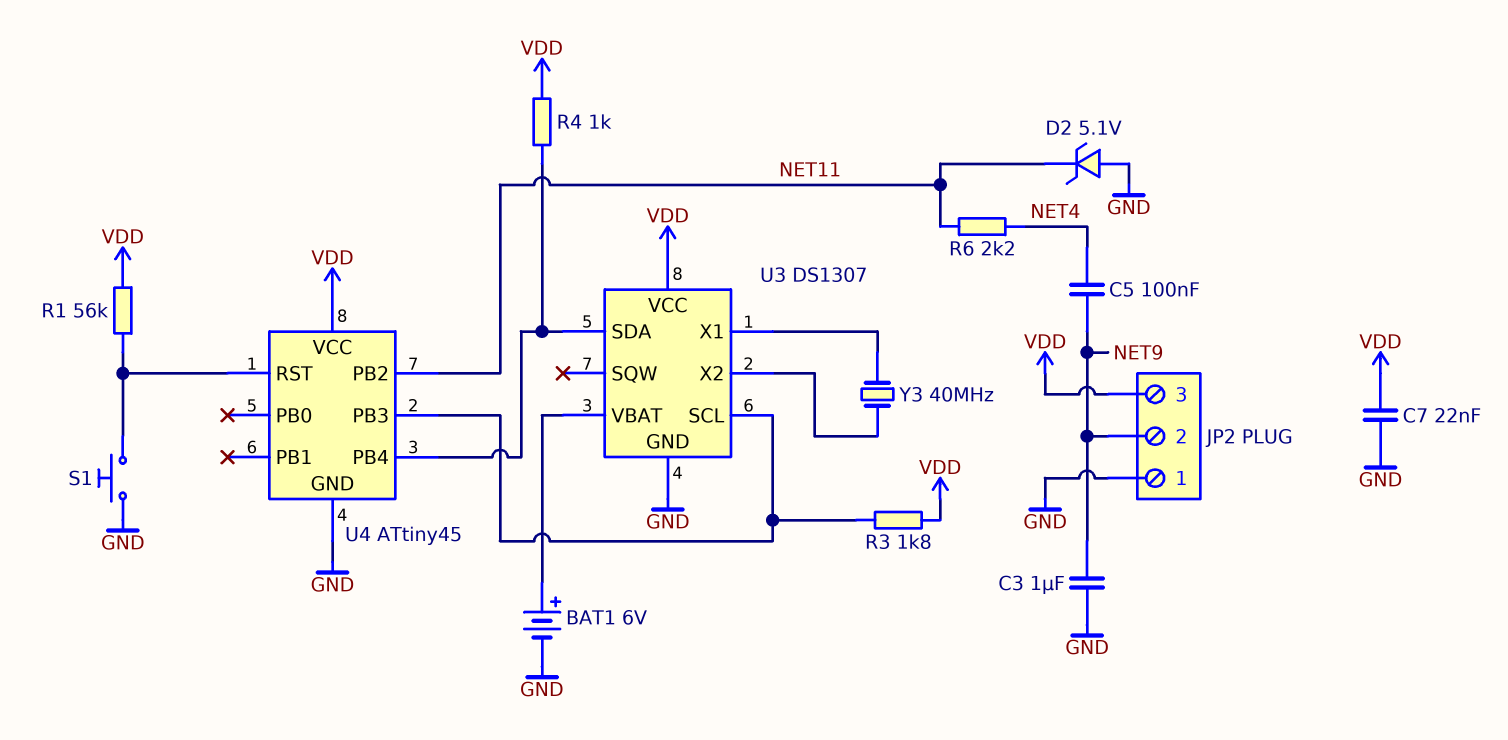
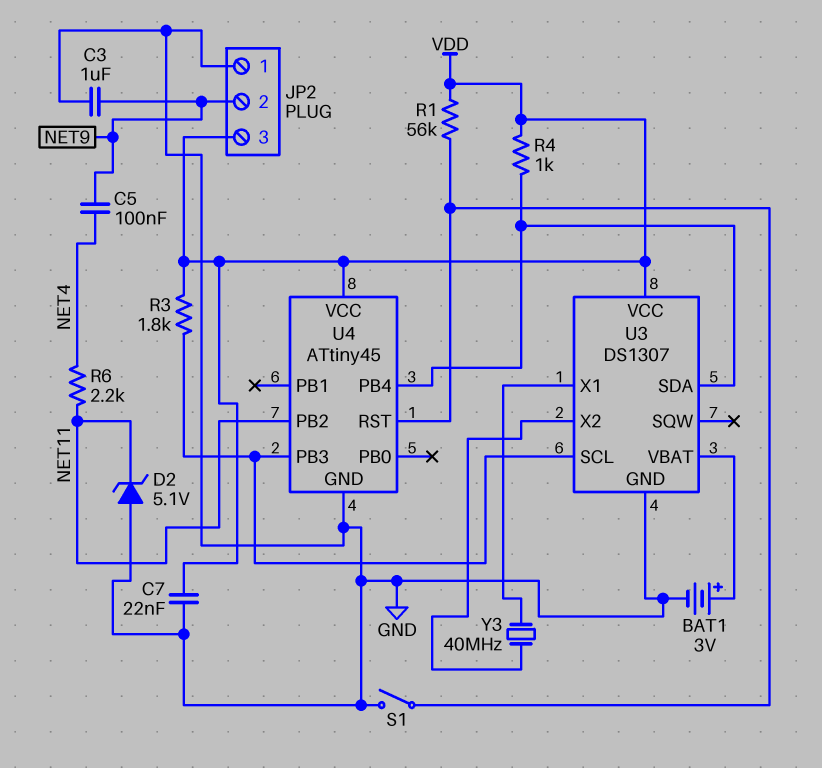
BAT1: 6V (plus U3/VBAT, minus GND) -> 3V (plus U3/VBAT, minus GND)
S1: button (GND, U4/RST) -> switch (GND, U4/RST)

